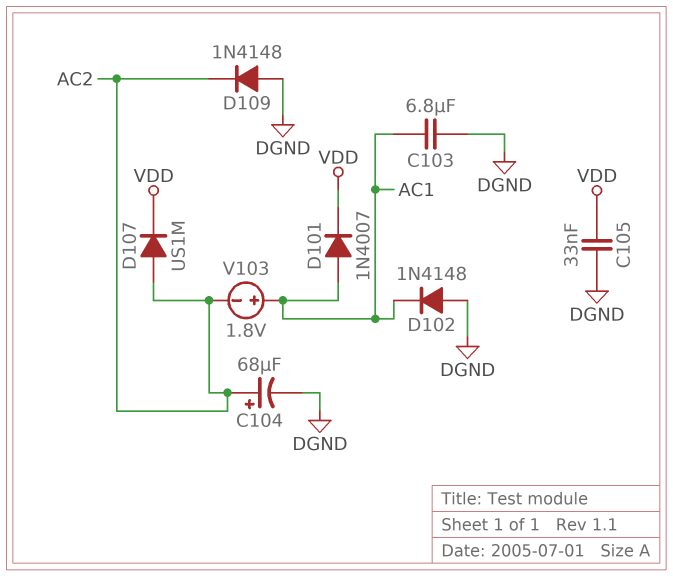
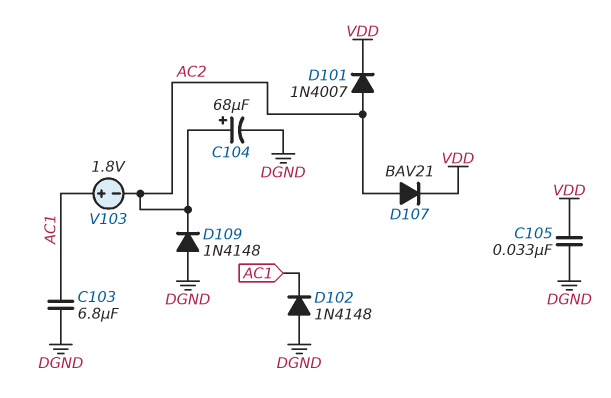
D101: diode 1N4007 (A AC1, K VDD) -> diode 1N4007 (A AC2, K VDD)
D107: diode US1M (A AC2, K VDD) -> diode BAV21 (A AC2, K VDD)

